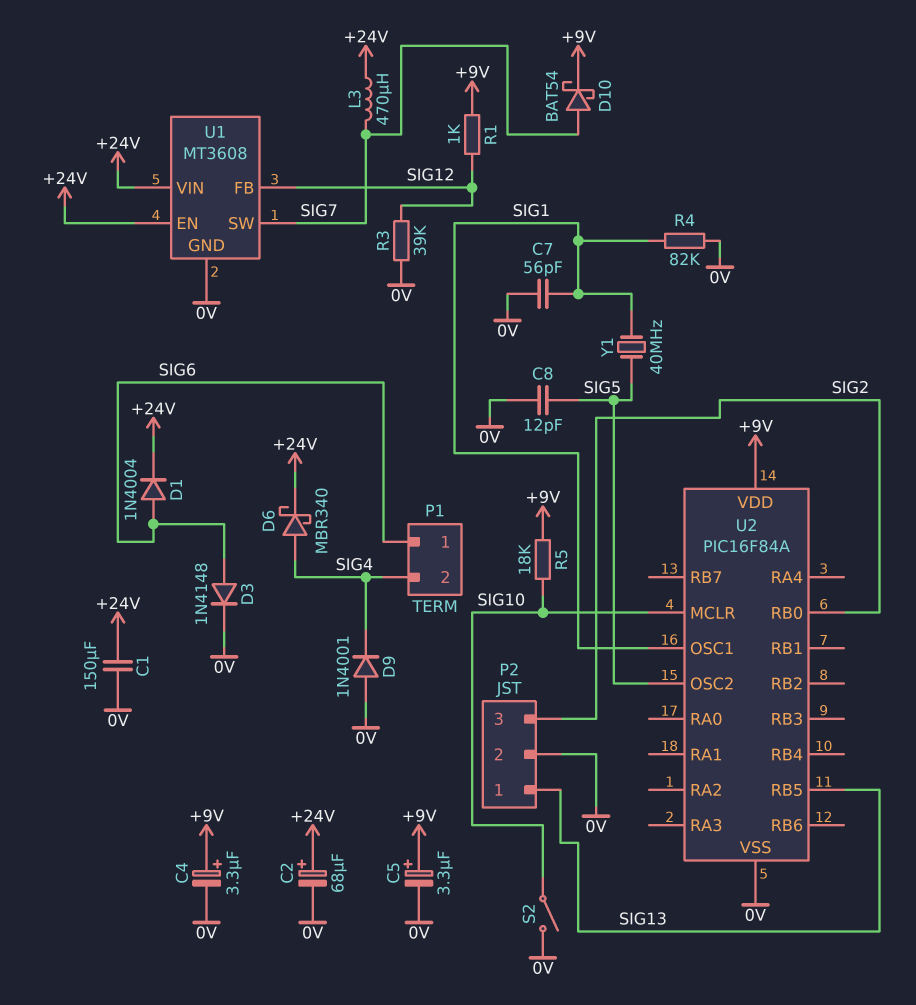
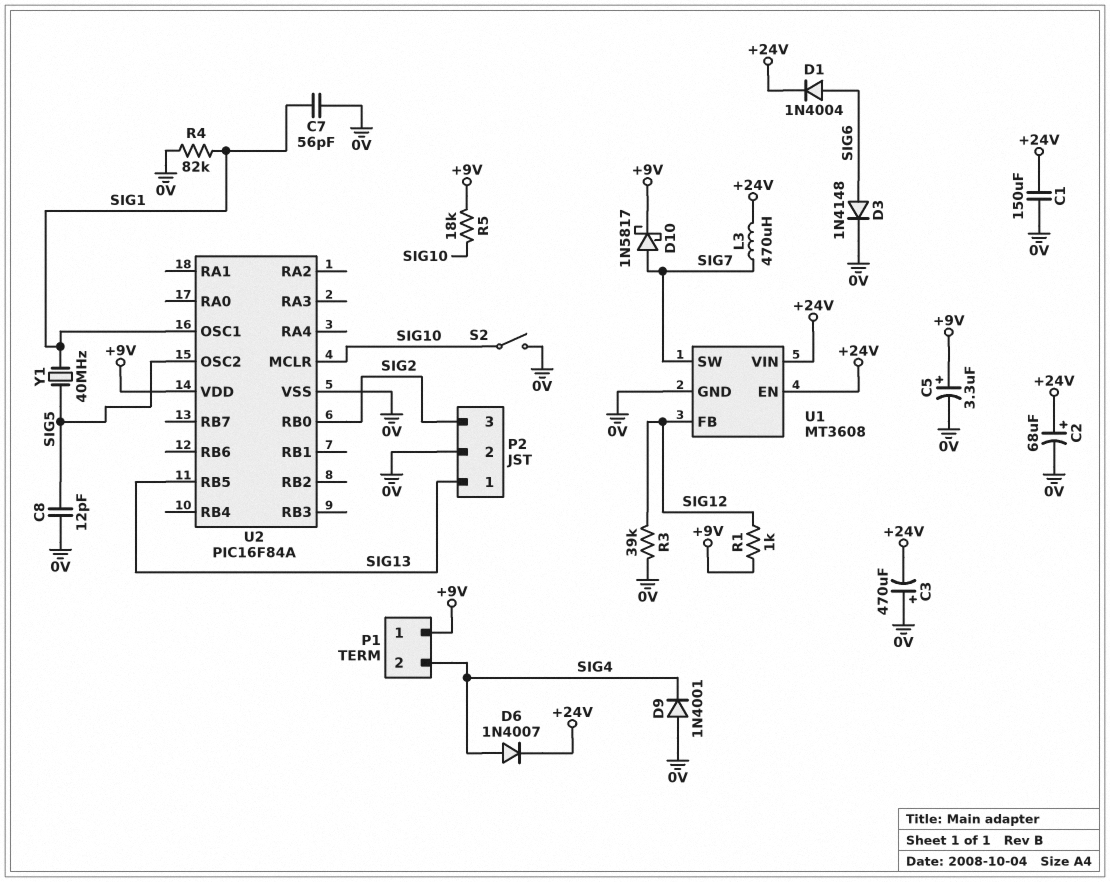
C3: none -> 470uF (plus 0V, minus +24V)
C4: 3.3uF (plus +9V, minus 0V) -> none
D6: schottky MBR340 (A SIG4, K +24V) -> diode 1N4007 (A SIG4, K +24V)
D10: schottky BAT54 (A SIG7, K +9V) -> schottky 1N5817 (A SIG7, K +9V)
P1 pin 1: SIG6 -> +9V

